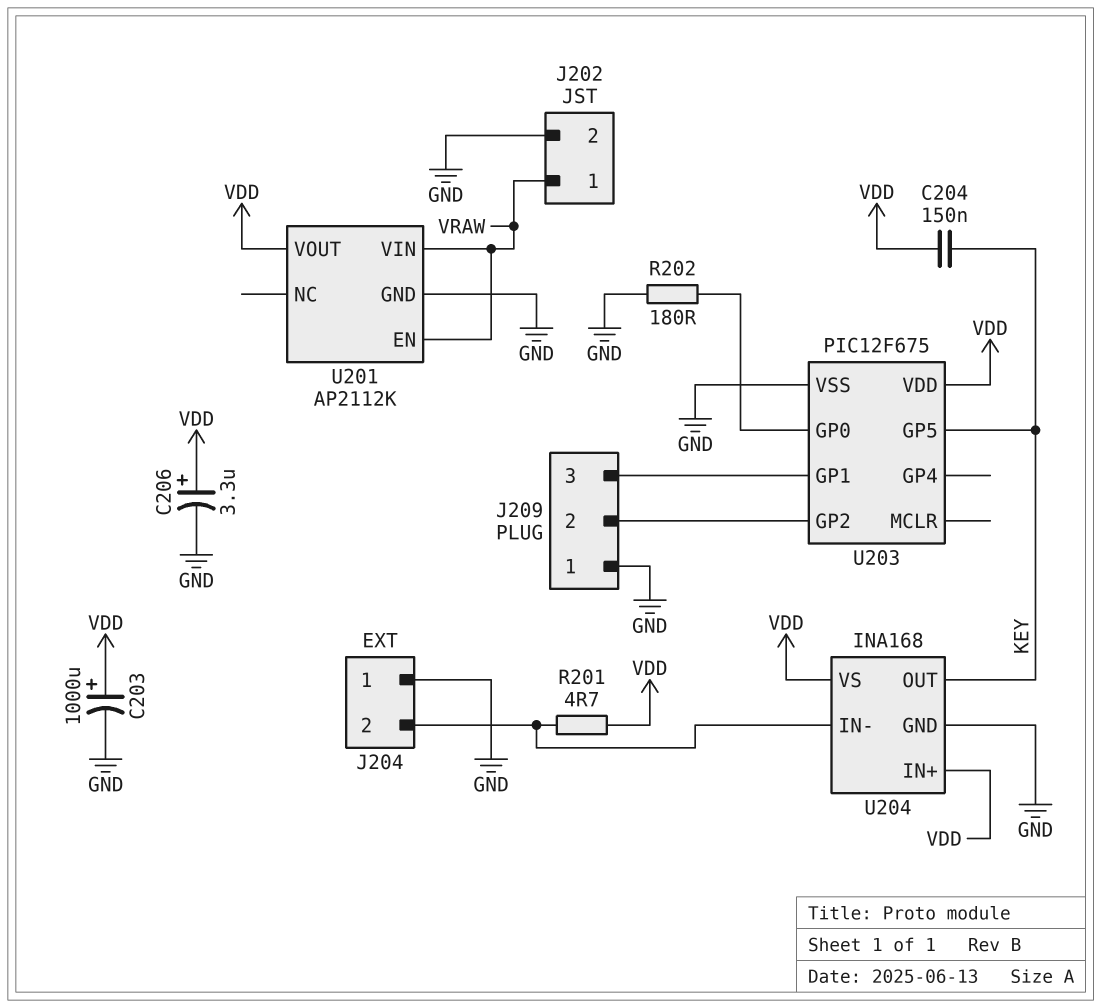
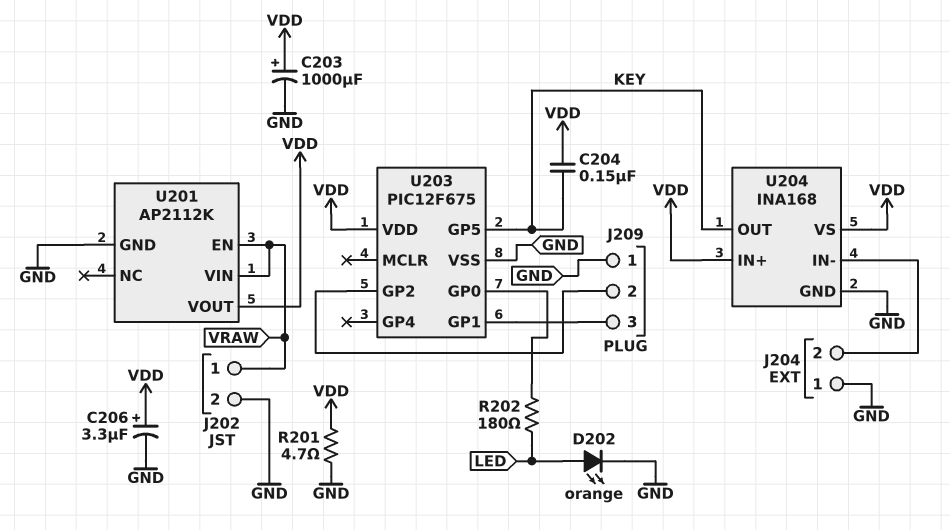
D202: none -> LED orange (A LED, K GND)
R201: 4.7 (J204/2, VDD) -> 4.7 (GND, VDD)
R202: 180 (GND, U203/GP0) -> 180 (LED, U203/GP0)

